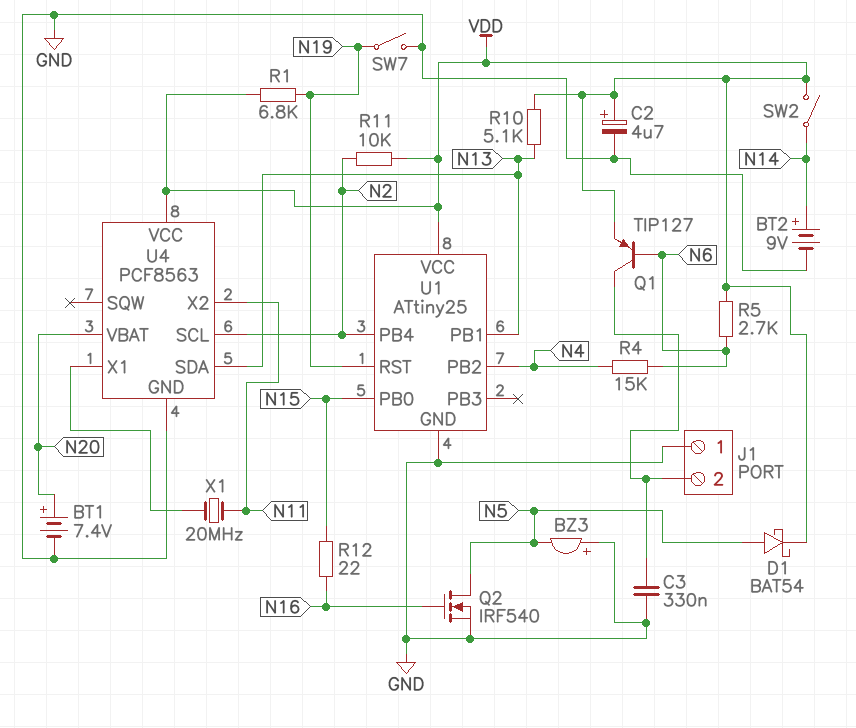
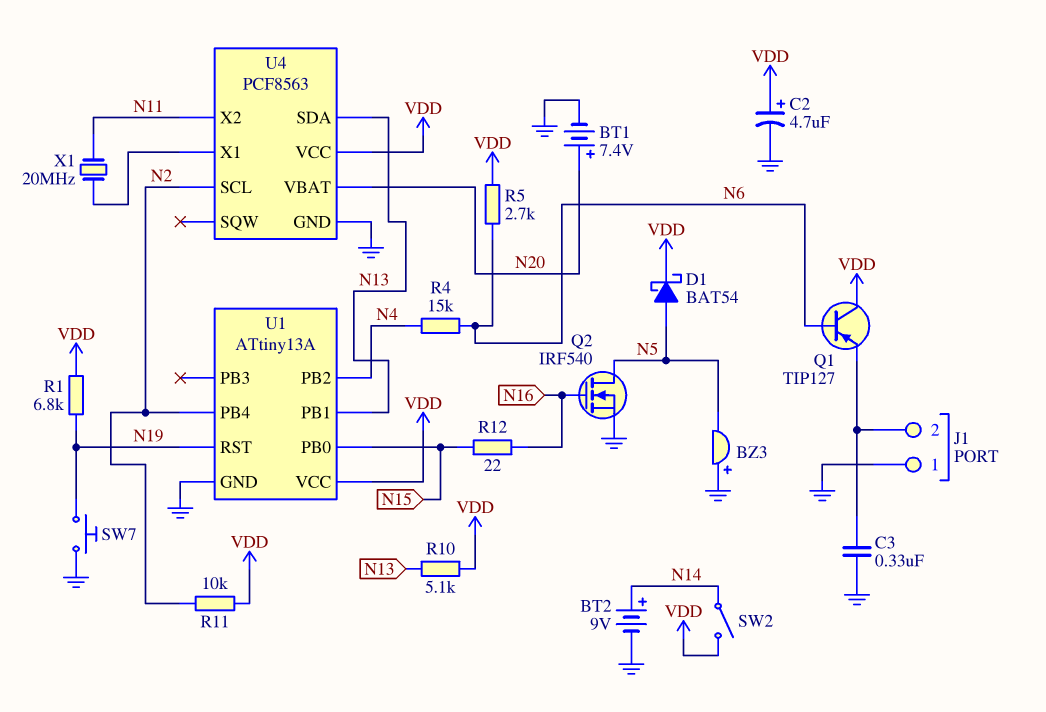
Q1: PNP TIP127 (B N6, C J1/2, E VDD) -> PNP TIP127 (B N6, C VDD, E J1/2)
SW7: switch (GND, N19) -> button (GND, N19)
U1: ATtiny25 -> ATtiny13A

